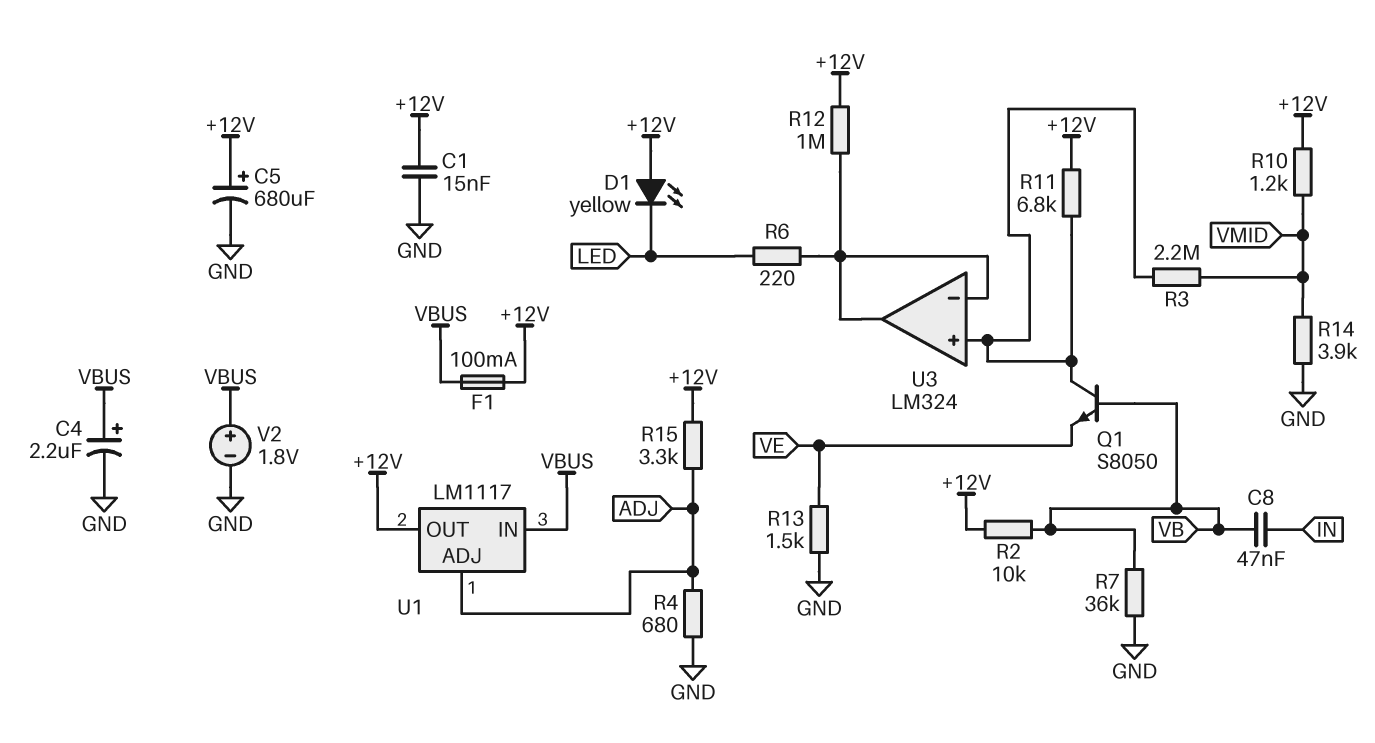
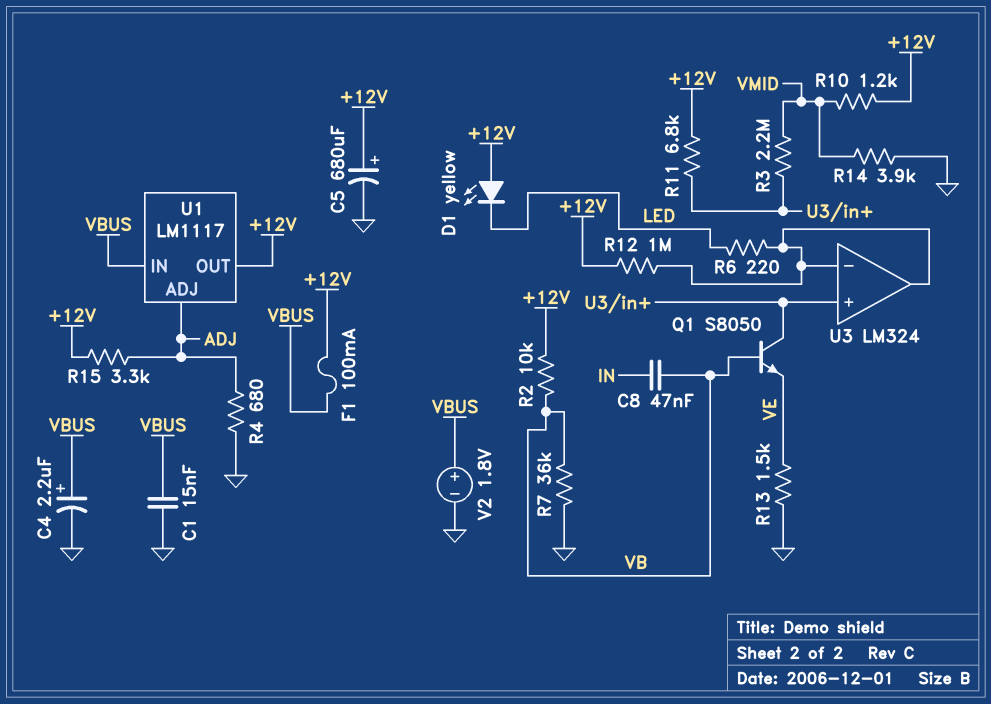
C1: 15nF (+12V, GND) -> 15nF (GND, VBUS)

